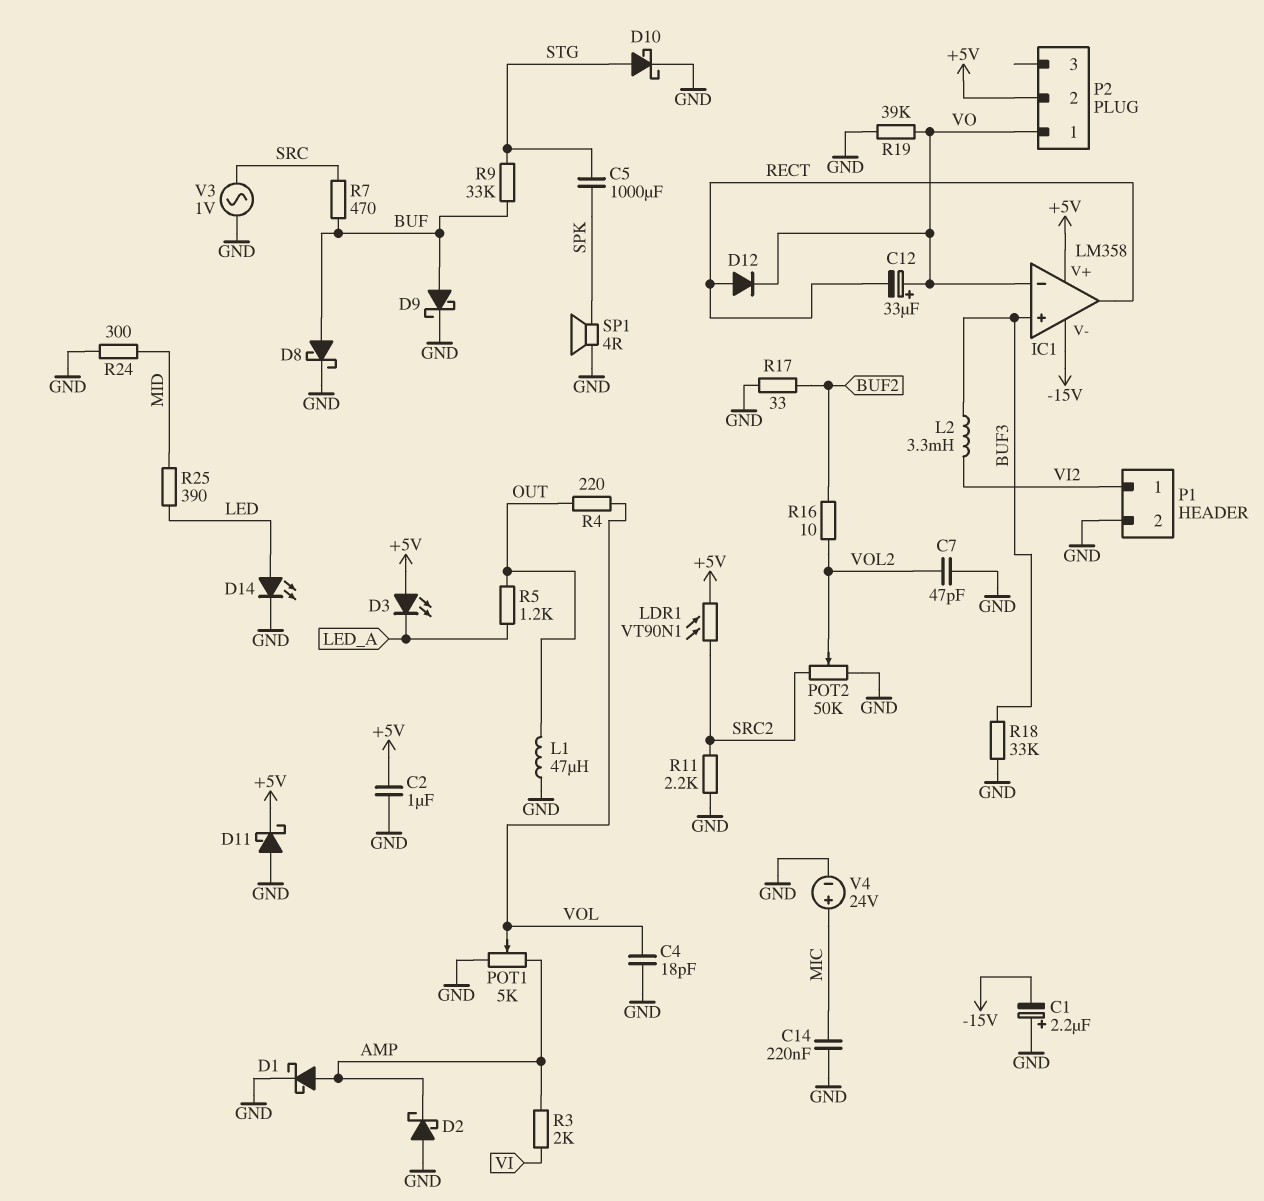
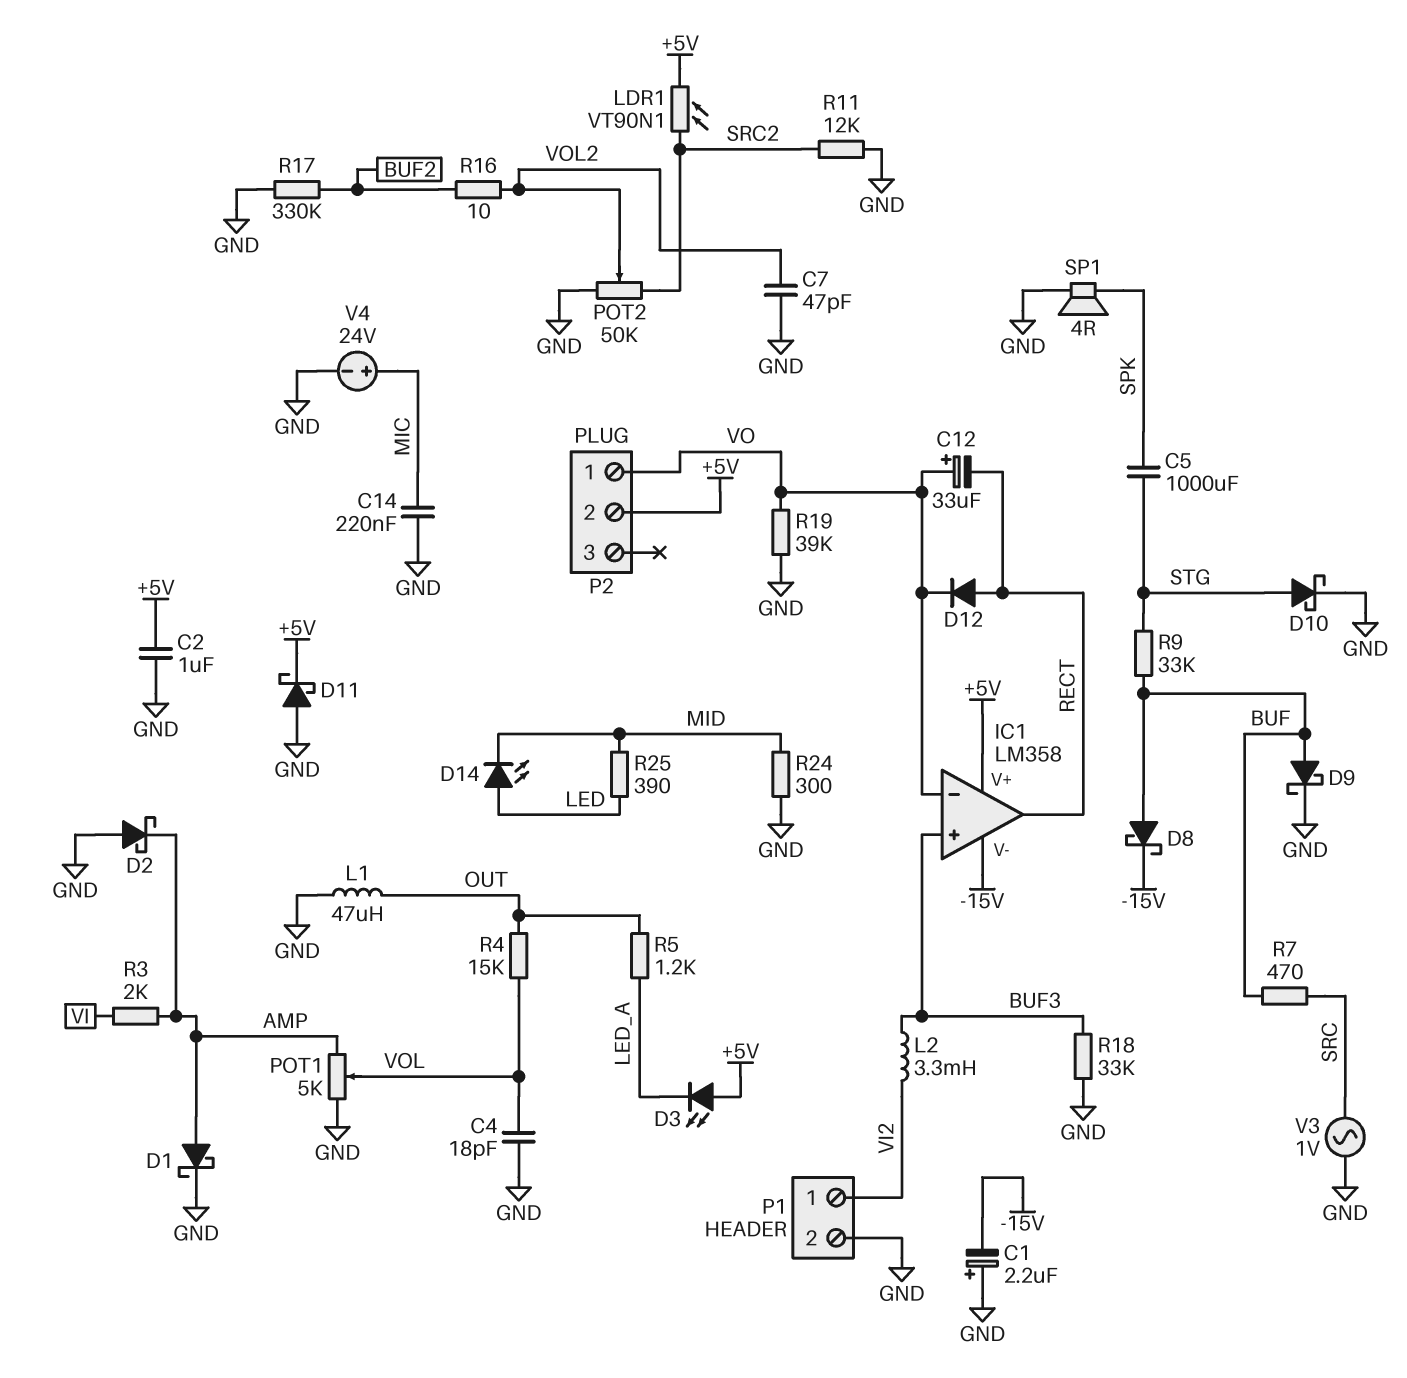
D8: schottky (A BUF, K GND) -> schottky (A BUF, K -15V)
D14: LED (A LED, K GND) -> LED (A LED, K MID)
R4: 220 (OUT, VOL) -> 15k (OUT, VOL)
R11: 2.2k (GND, SRC2) -> 12k (GND, SRC2)
R17: 33 (BUF2, GND) -> 330k (BUF2, GND)

